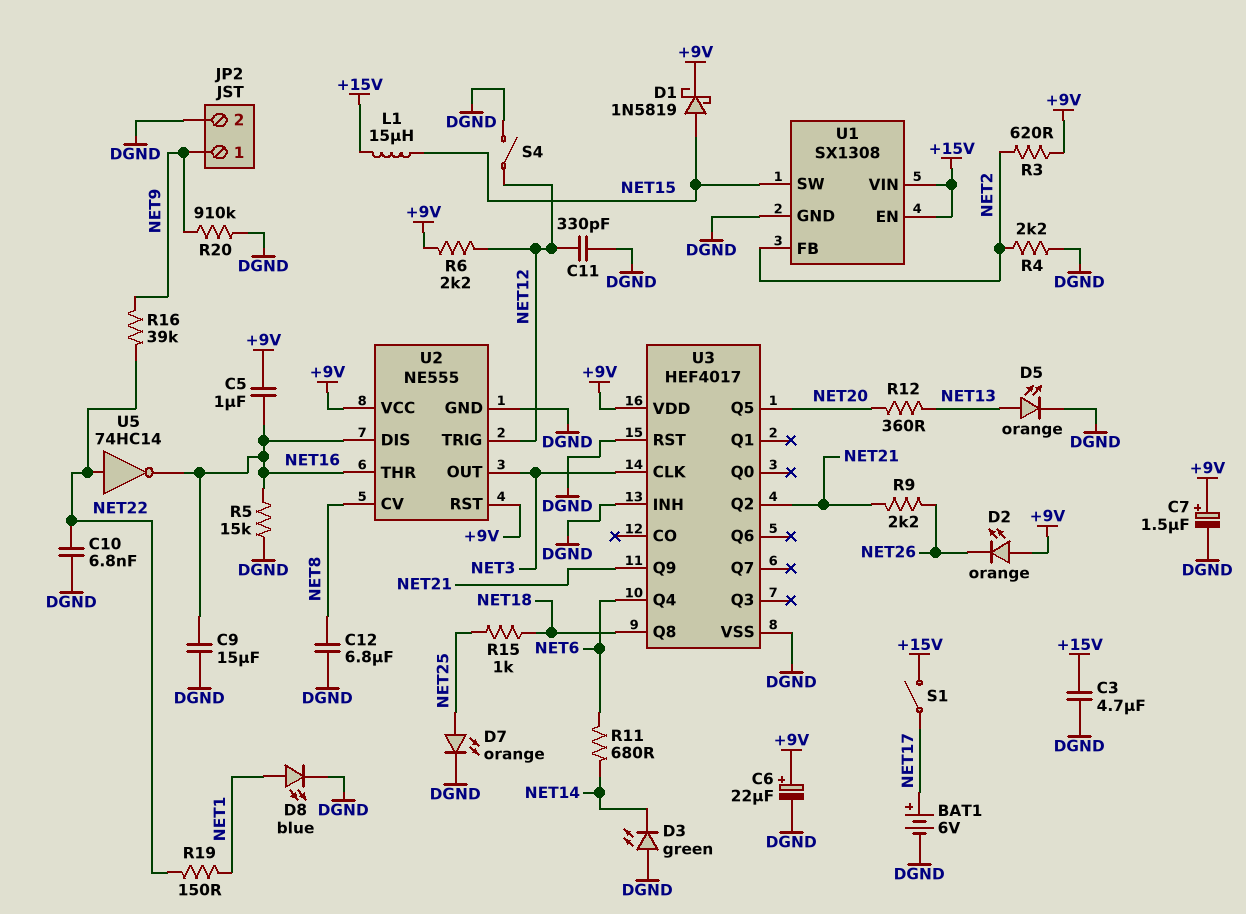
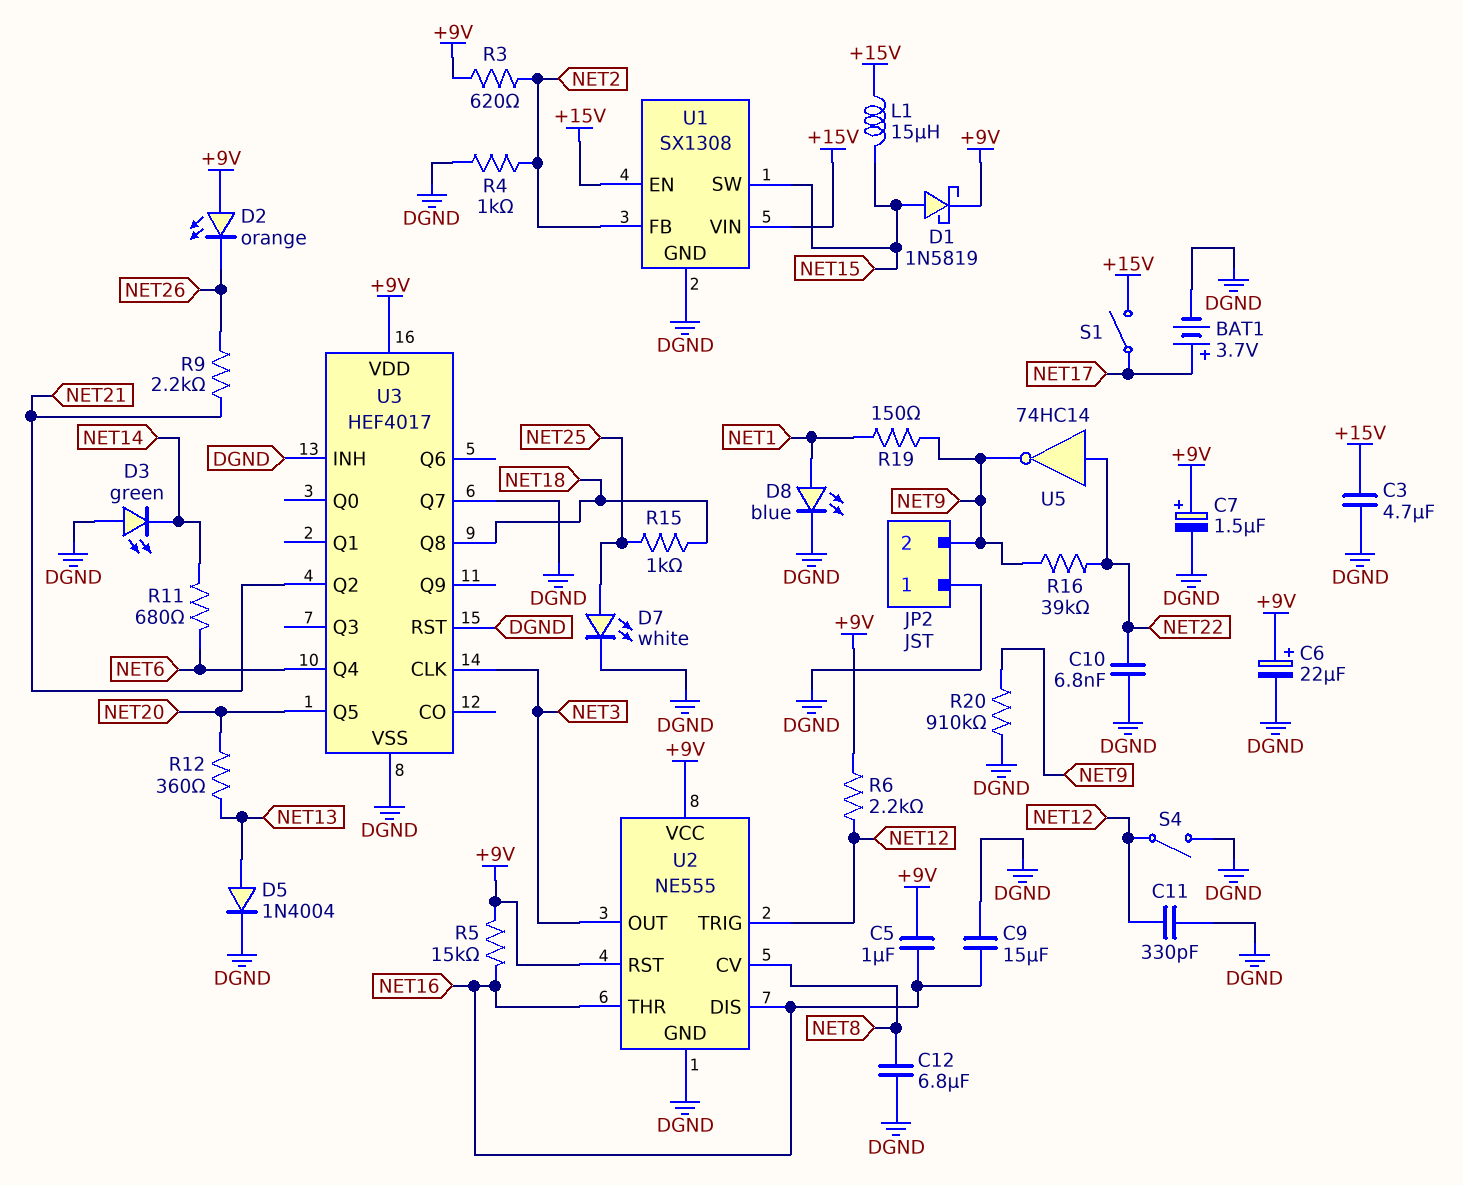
BAT1: 6V (plus NET17, minus DGND) -> 3.7V (plus NET17, minus DGND)
D5: LED orange (A NET13, K DGND) -> diode 1N4004 (A NET13, K DGND)
D7: LED orange (A NET25, K DGND) -> LED white (A NET25, K DGND)
JP2 pin 1: NET9 -> DGND
JP2 pin 2: DGND -> NET9
R4: 2.2k (DGND, NET2) -> 1k (DGND, NET2)
R5: 15k (DGND, NET16) -> 15k (+9V, NET16)
R19: 150 (NET1, NET22) -> 150 (NET1, NET9)
U3 pin Q7: none -> DGND
U3 pin Q9: NET21 -> none
U5: NOT 74HC14 (in NET22, out NET16) -> NOT 74HC14 (in NET22, out NET9)

